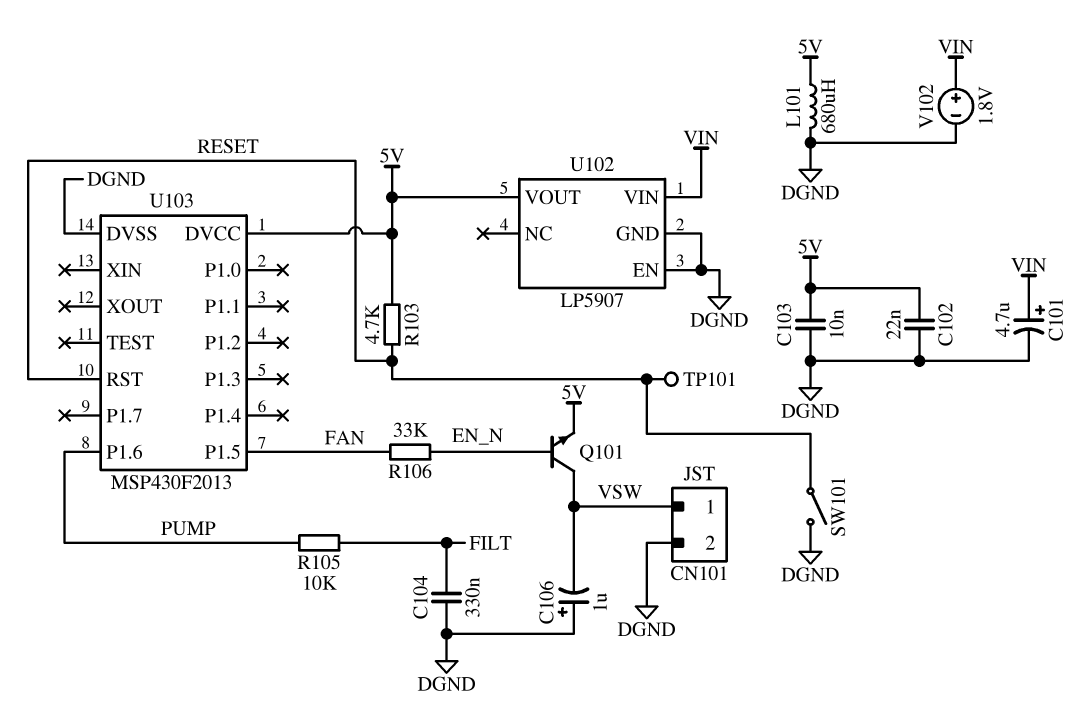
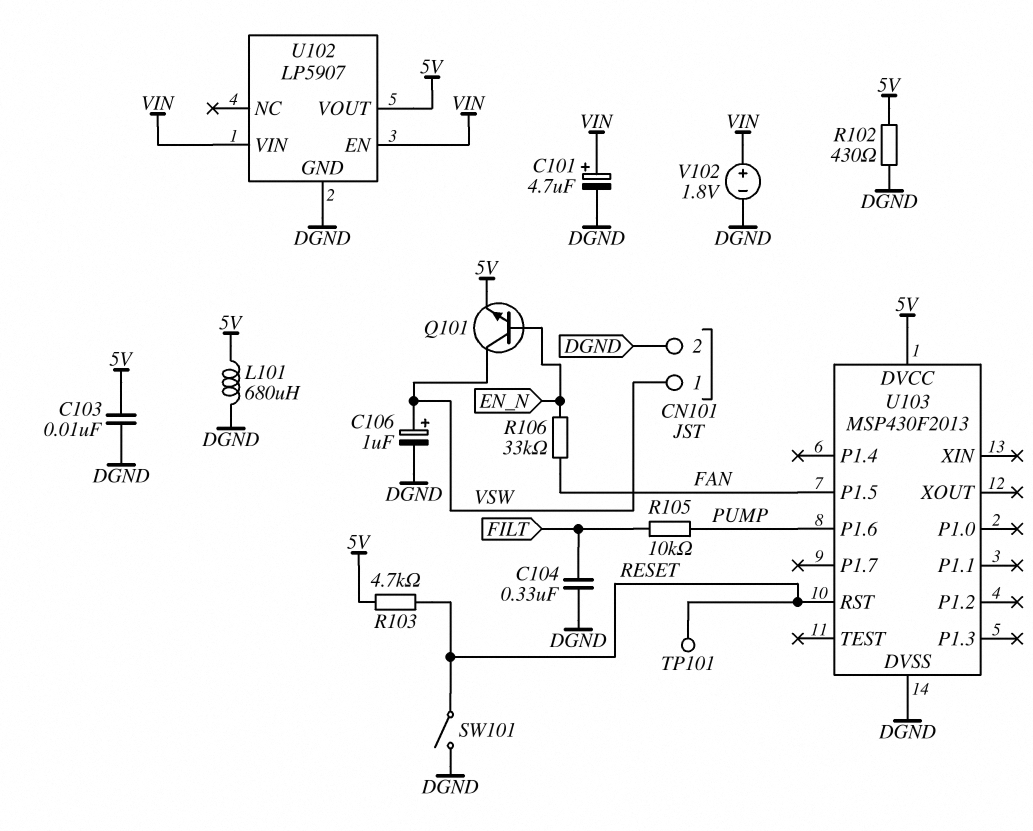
C102: 22nF (5V, DGND) -> none
C106: 1uF (plus DGND, minus VSW) -> 1uF (plus VSW, minus DGND)
R102: none -> 430 (5V, DGND)
U102 pin EN: DGND -> VIN

